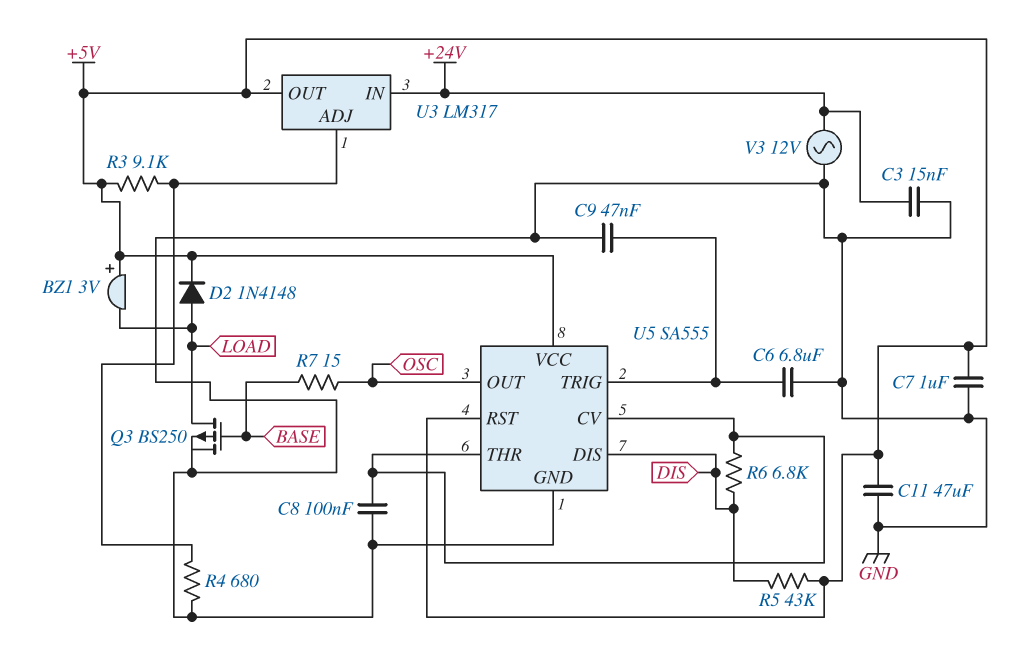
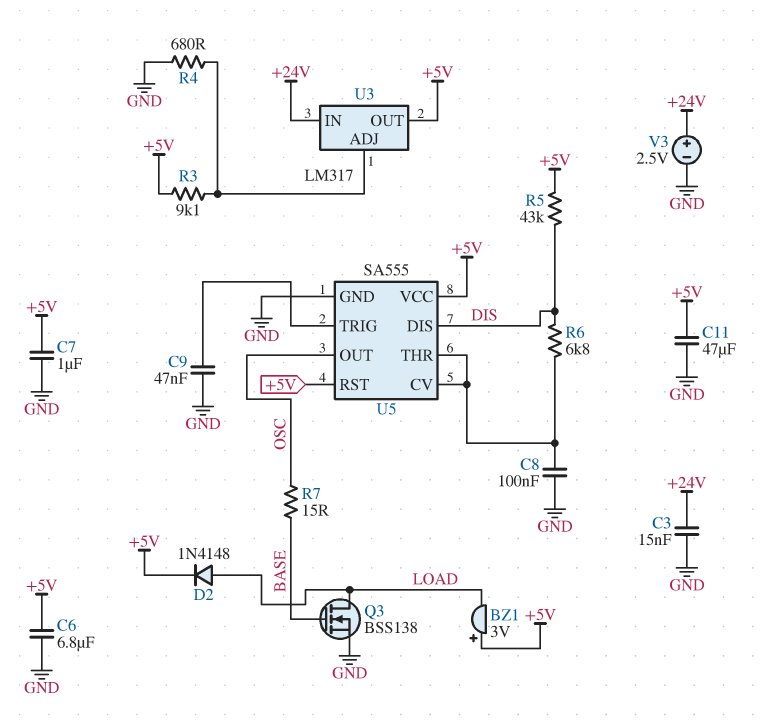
C6: 6.8uF (GND, U5/TRIG) -> 6.8uF (+5V, GND)
Q3: PMOS BS250 (G BASE, D LOAD, S GND) -> NMOS BSS138 (G BASE, D LOAD, S GND)
V3: AC 12V (+24V, GND) -> 2.5V (plus +24V, minus GND)

